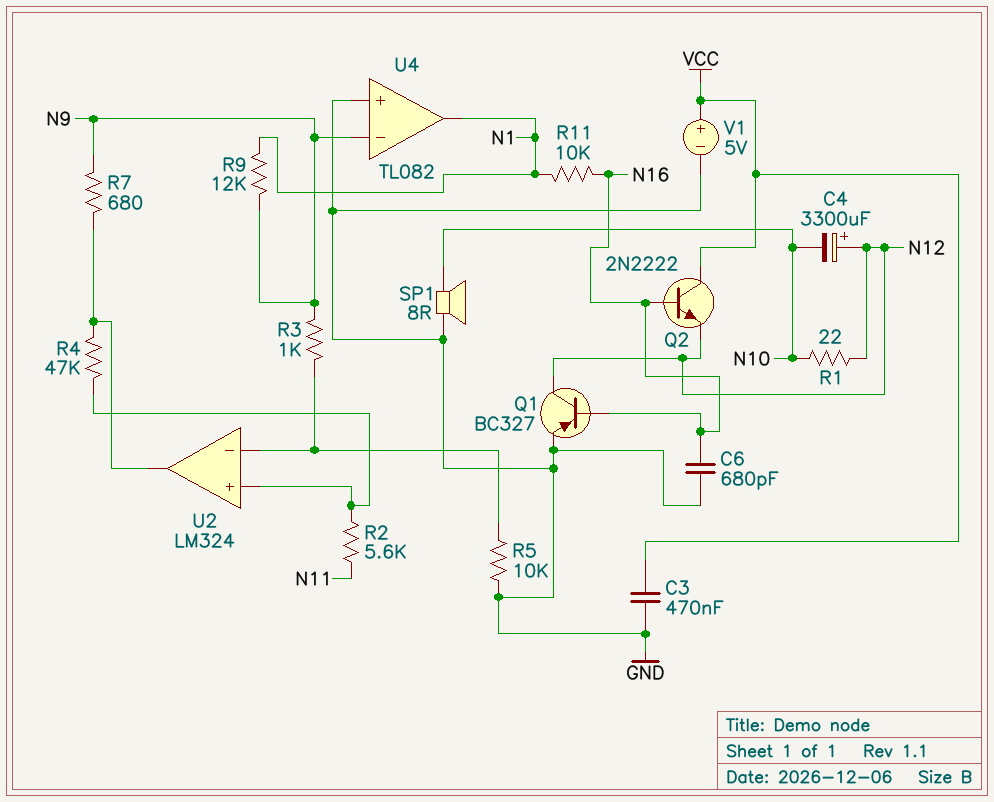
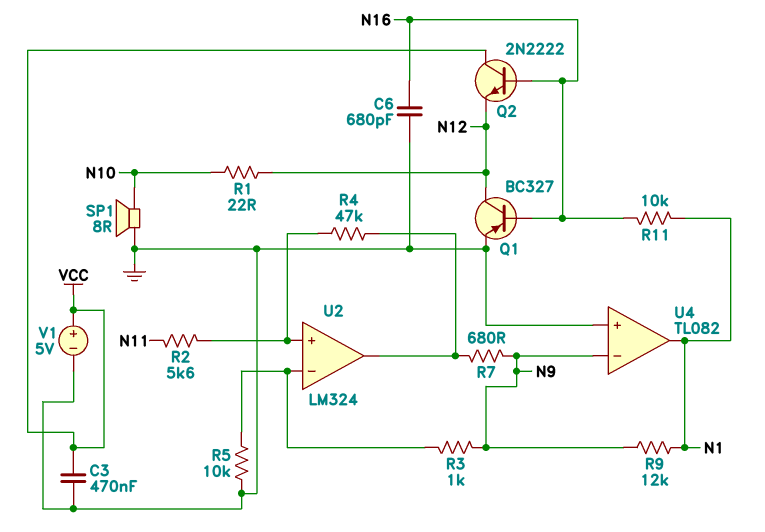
C4: 3300uF (plus N12, minus N10) -> none

